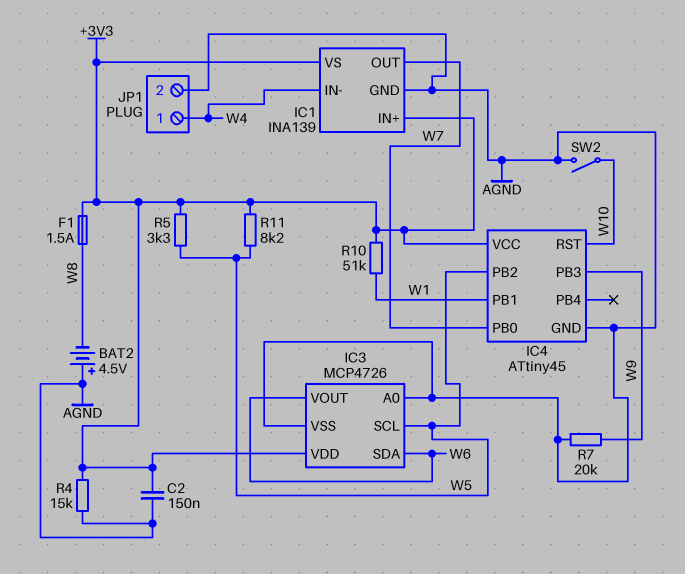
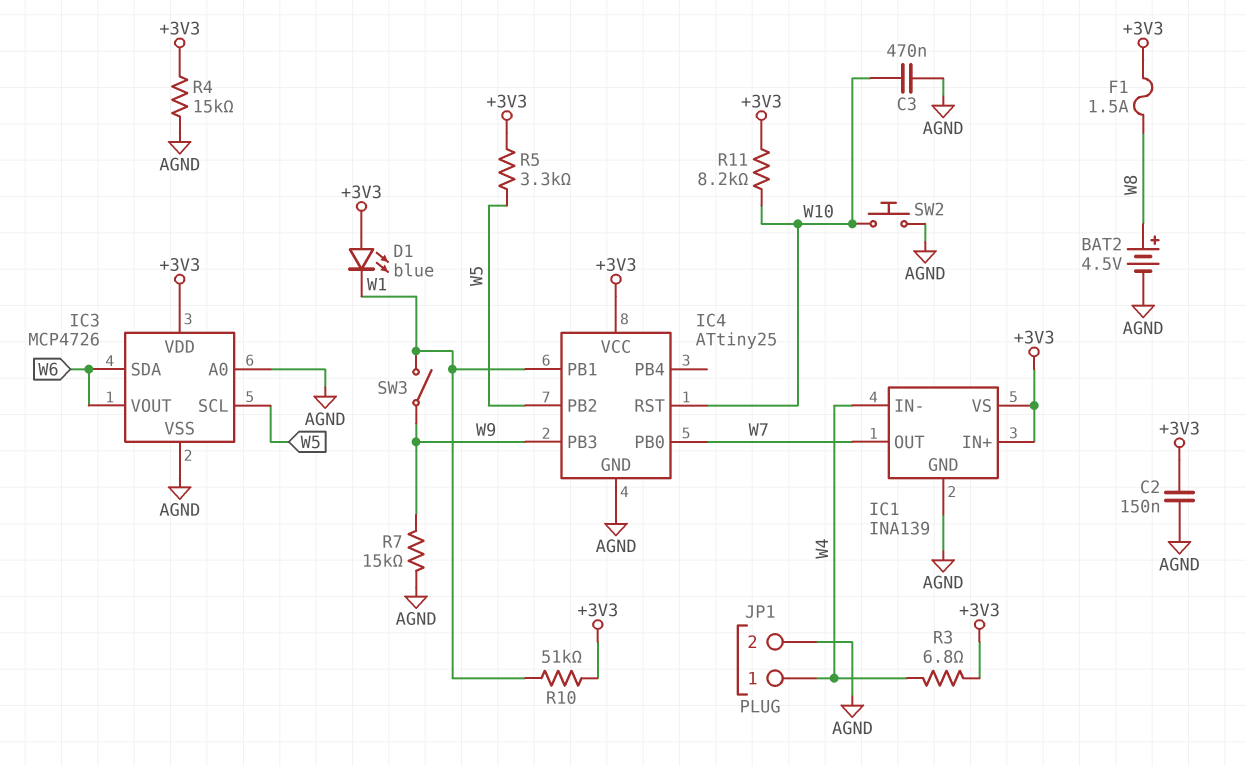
BAT2: 4.5V (plus AGND, minus W8) -> 4.5V (plus W8, minus AGND)
C3: none -> 470nF (AGND, W10)
D1: none -> LED blue (A +3V3, K W1)
IC4: ATtiny45 -> ATtiny25
R3: none -> 6.8 (+3V3, W4)
R7: 20k (AGND, W9) -> 15k (AGND, W9)
R11: 8.2k (+3V3, W5) -> 8.2k (+3V3, W10)
SW2: switch (AGND, W10) -> button (AGND, W10)
SW3: none -> switch (W1, W9)

